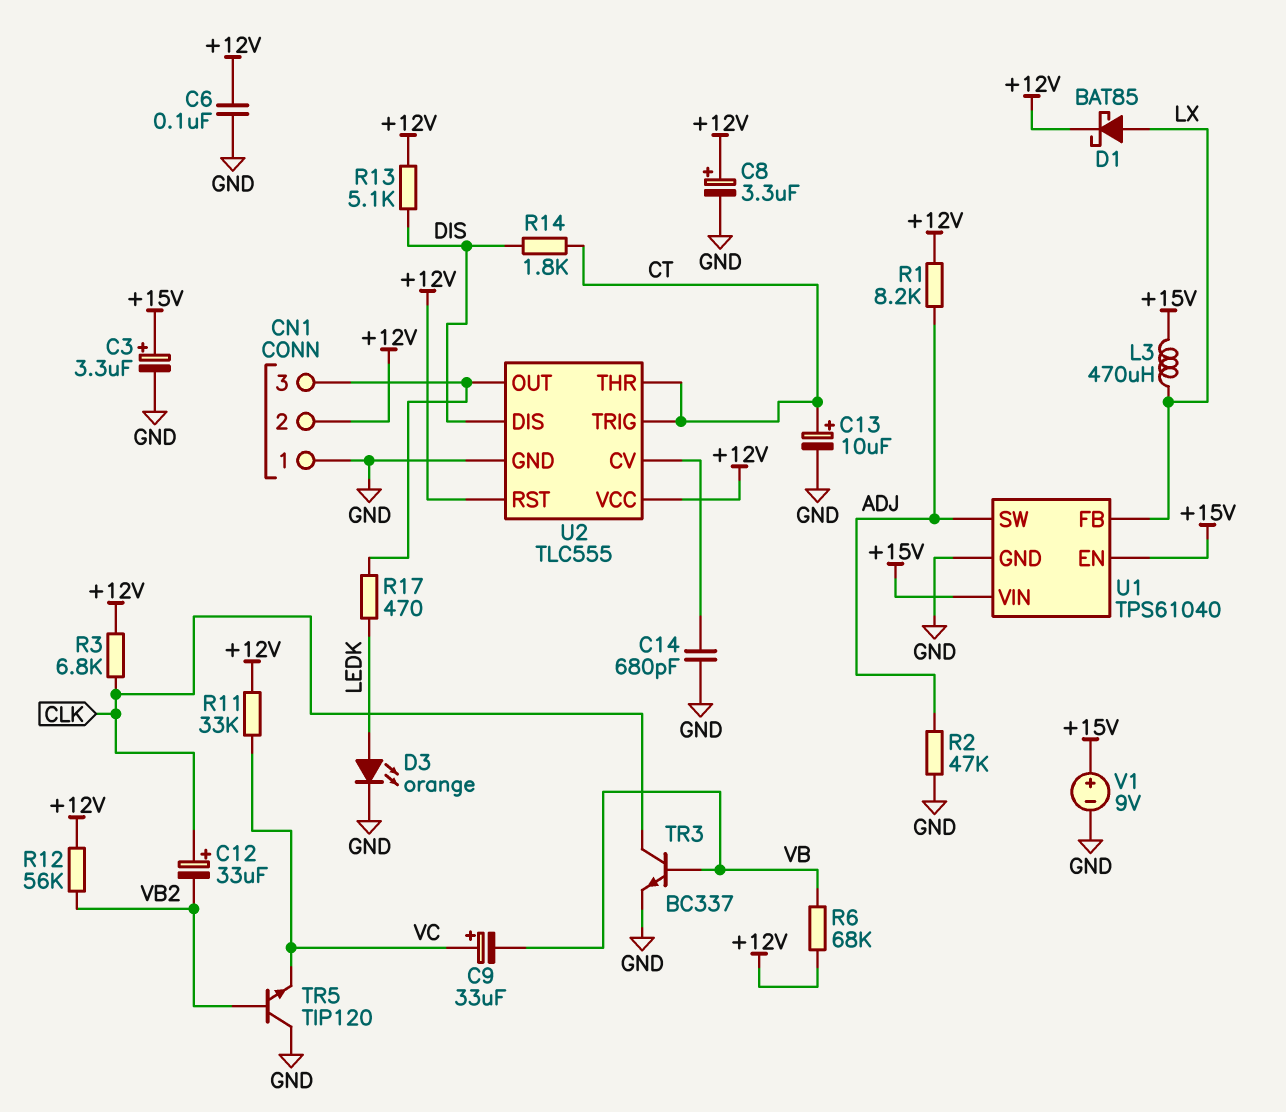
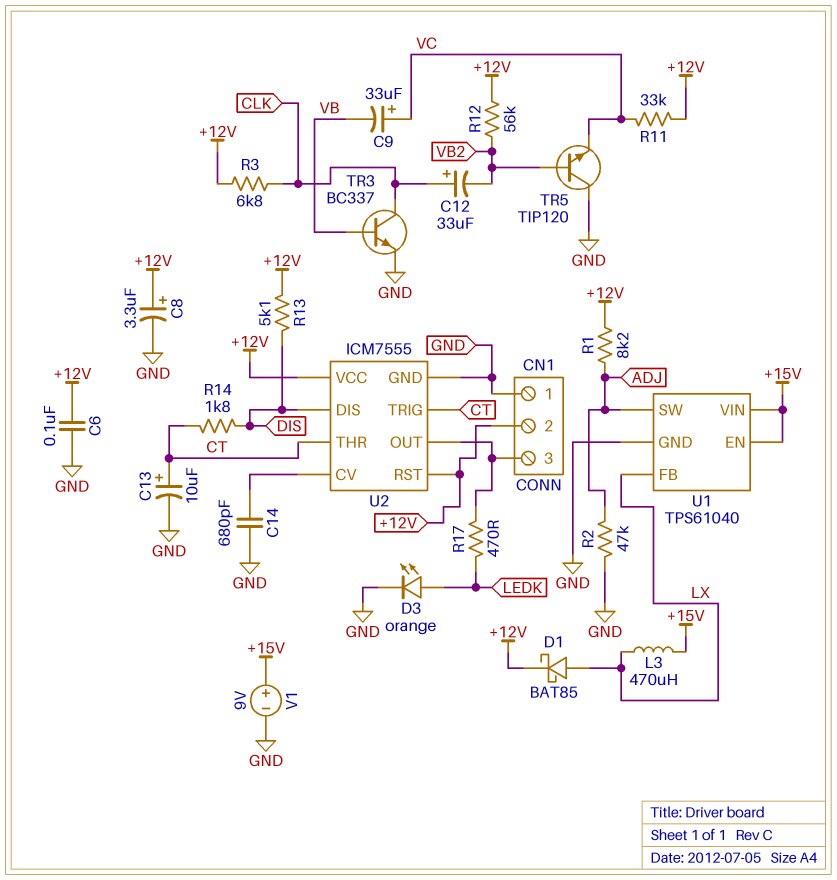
C3: 3.3uF (plus +15V, minus GND) -> none
R6: 68k (+12V, VB) -> none
U2: TLC555 -> ICM7555

